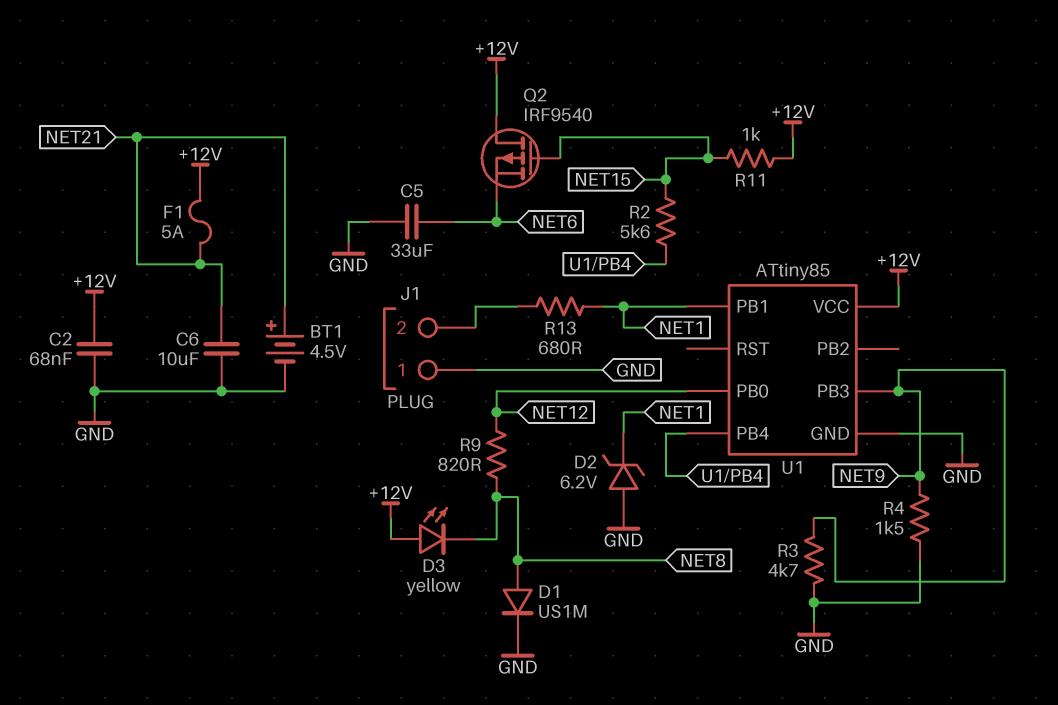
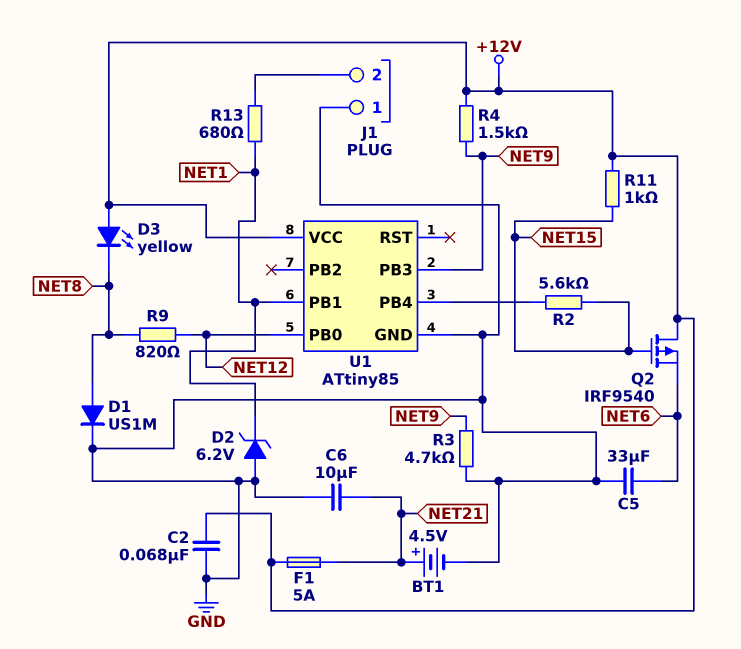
R4: 1.5k (GND, NET9) -> 1.5k (+12V, NET9)

